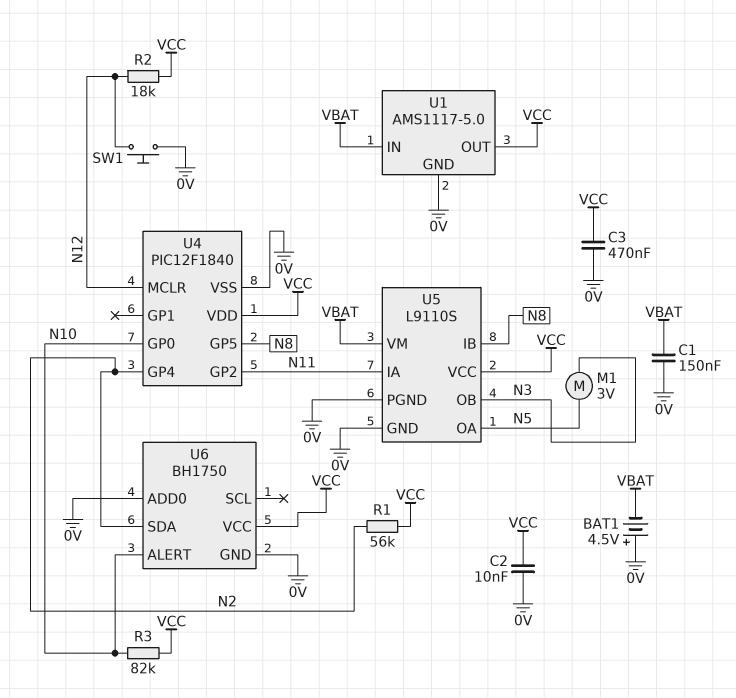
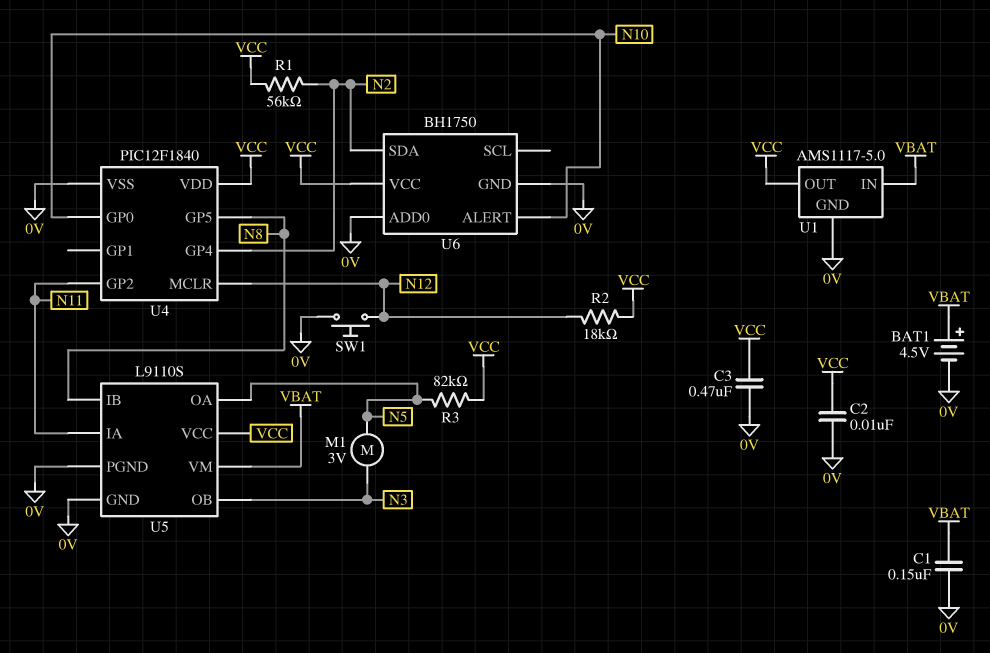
BAT1: 4.5V (plus 0V, minus VBAT) -> 4.5V (plus VBAT, minus 0V)
R3: 82k (N10, VCC) -> 82k (N5, VCC)

